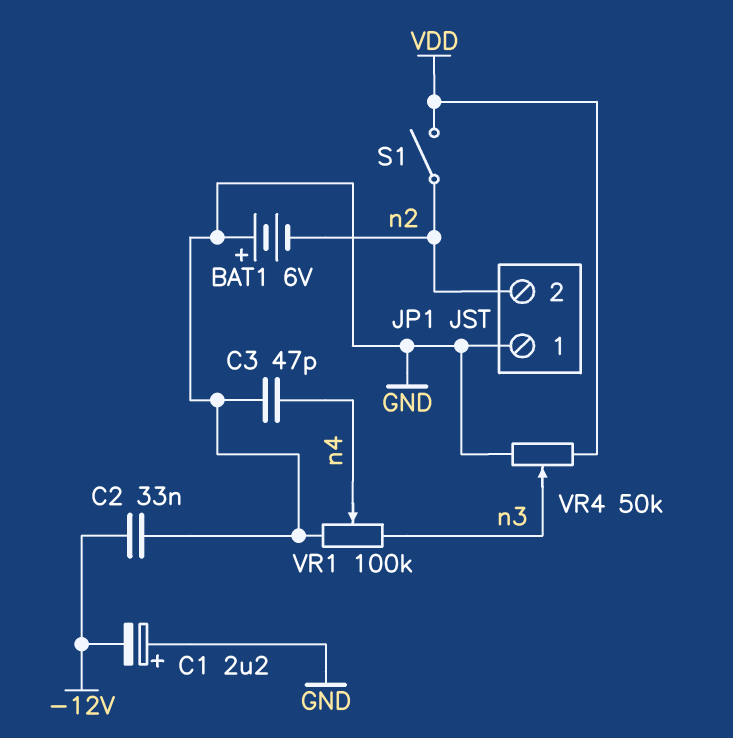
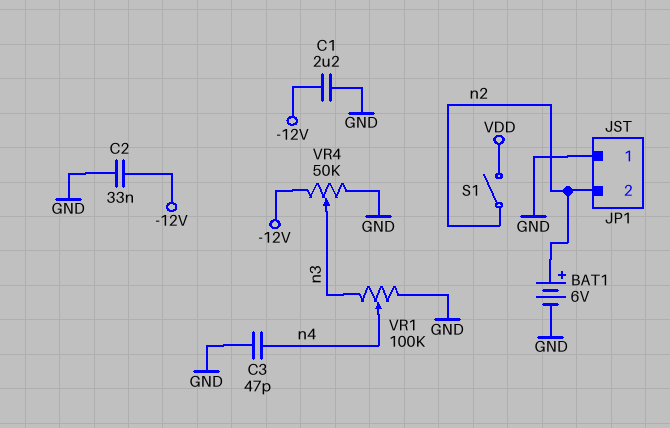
BAT1: 6V (plus GND, minus n2) -> 6V (plus n2, minus GND)
C1: 2.2uF (plus GND, minus -12V) -> 2.2uF (-12V, GND)
VR4: 50k (GND, VDD, wiper n3) -> 50k (-12V, GND, wiper n3)

